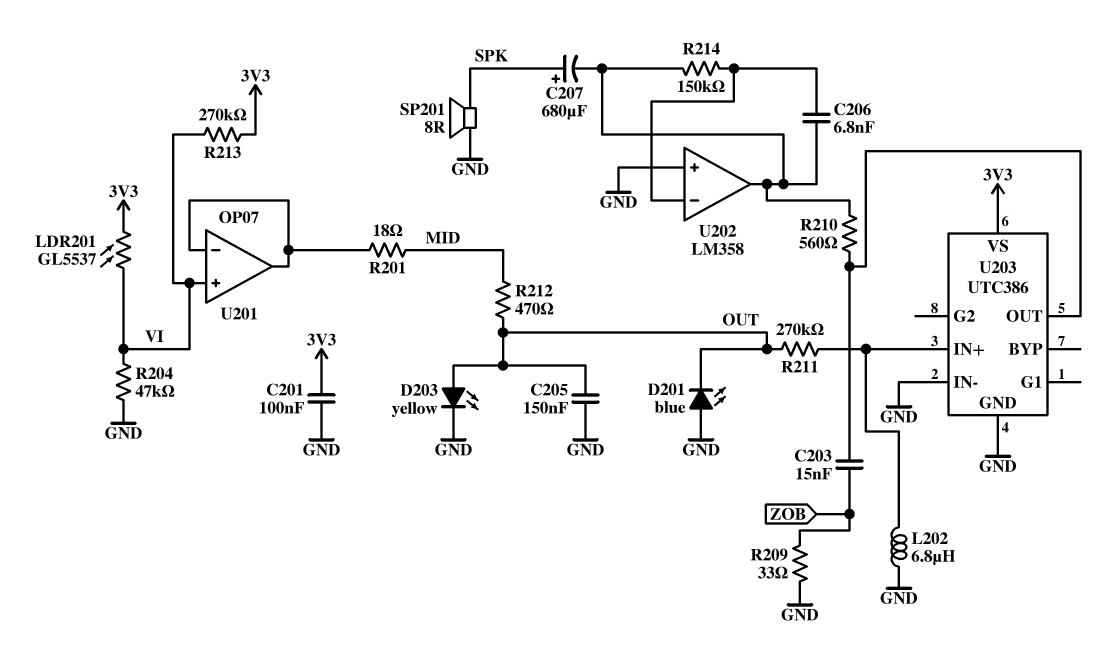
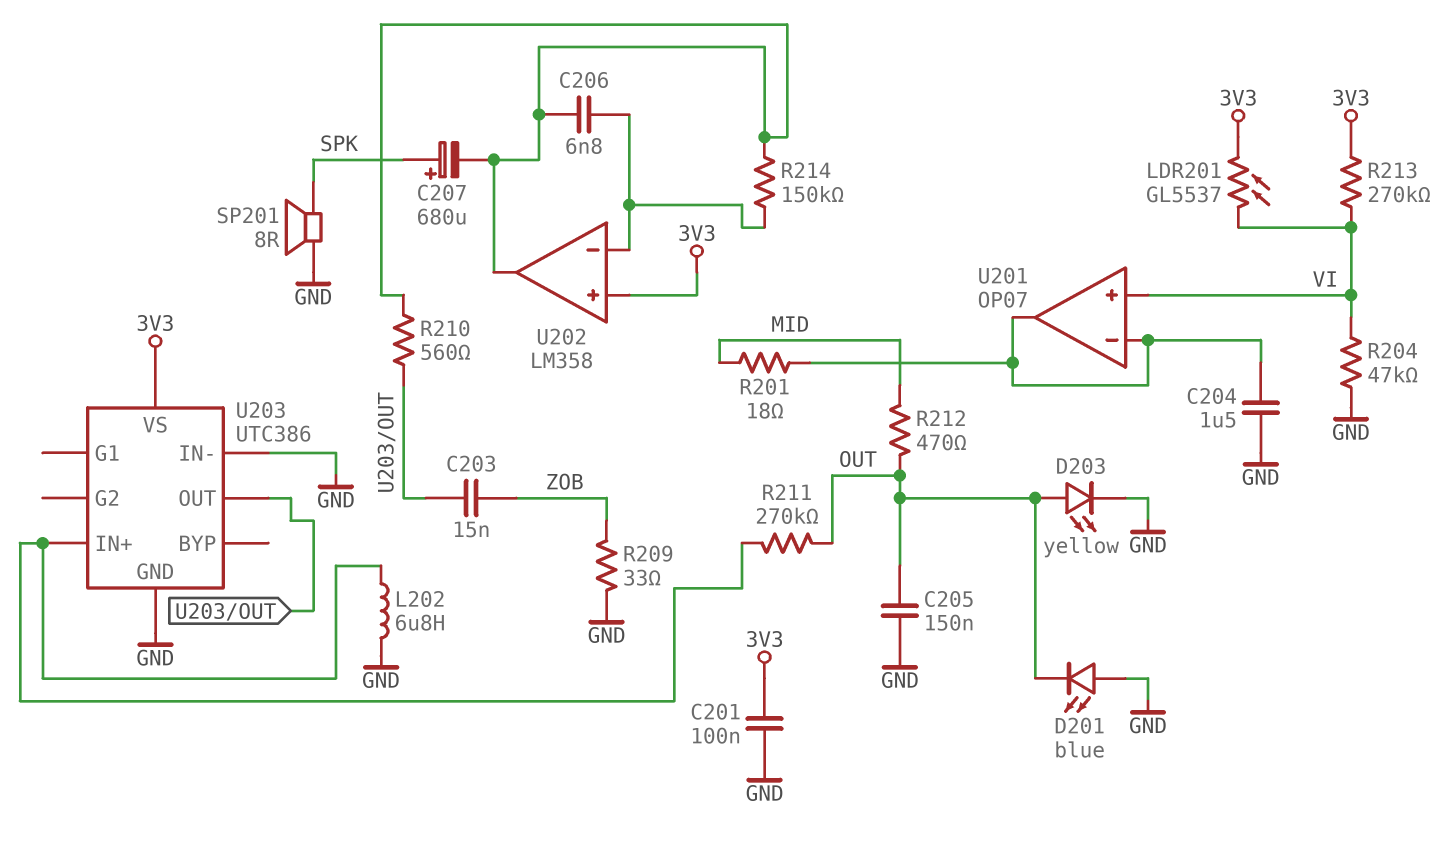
C204: none -> 1.5uF (GND, U201/in-)
U202 pin in+: GND -> 3V3

